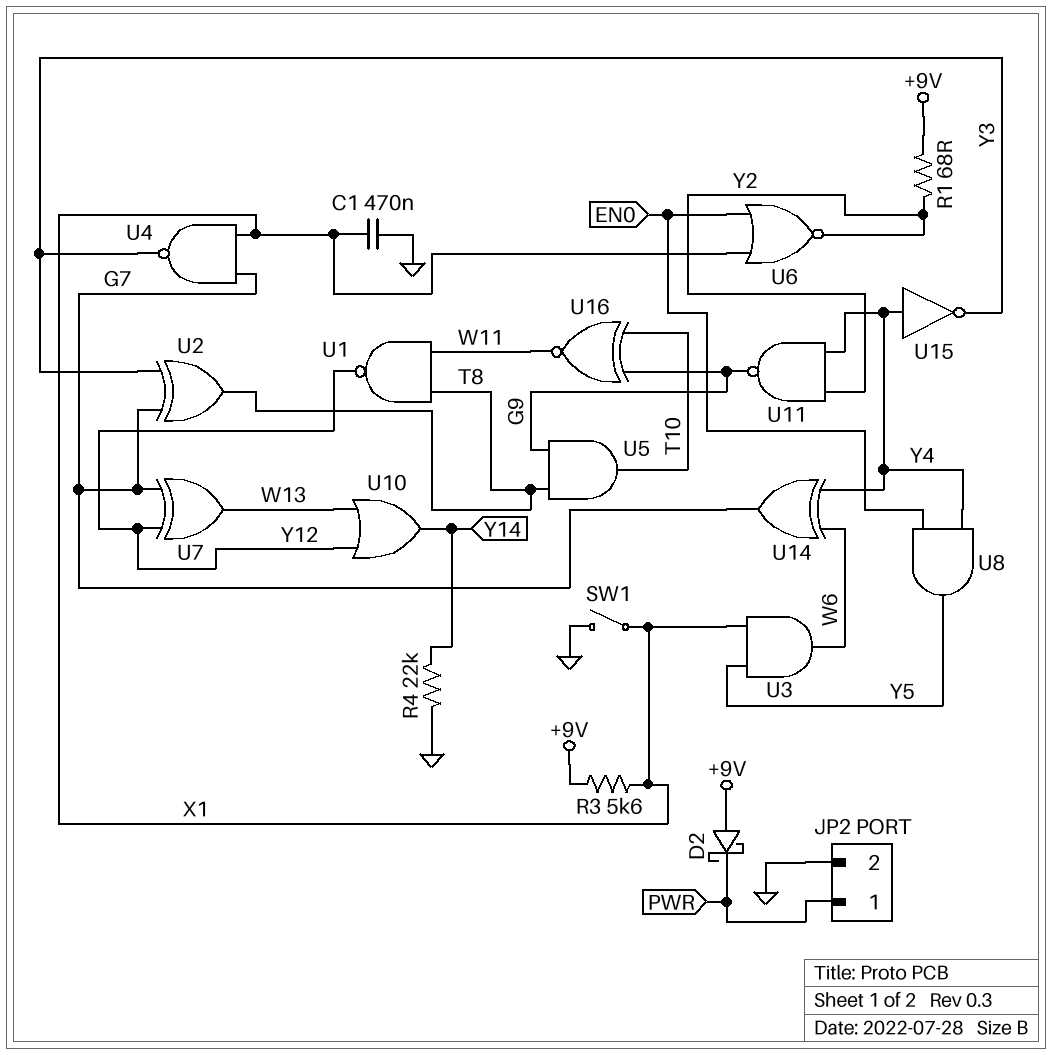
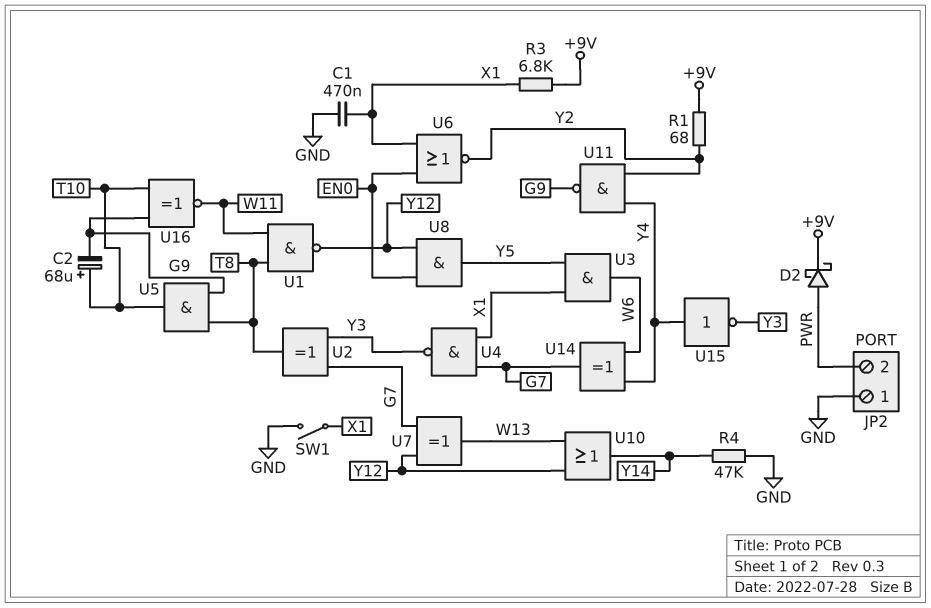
C2: none -> 68uF (plus T10, minus G9)
D2: schottky (A +9V, K PWR) -> schottky (A PWR, K +9V)
JP2 pin 1: PWR -> GND
JP2 pin 2: GND -> PWR
R3: 5.6k (+9V, X1) -> 6.8k (+9V, X1)
R4: 22k (GND, Y14) -> 47k (GND, Y14)
U8: AND (in EN0, in Y4, out Y5) -> AND (in EN0, in Y12, out Y5)

